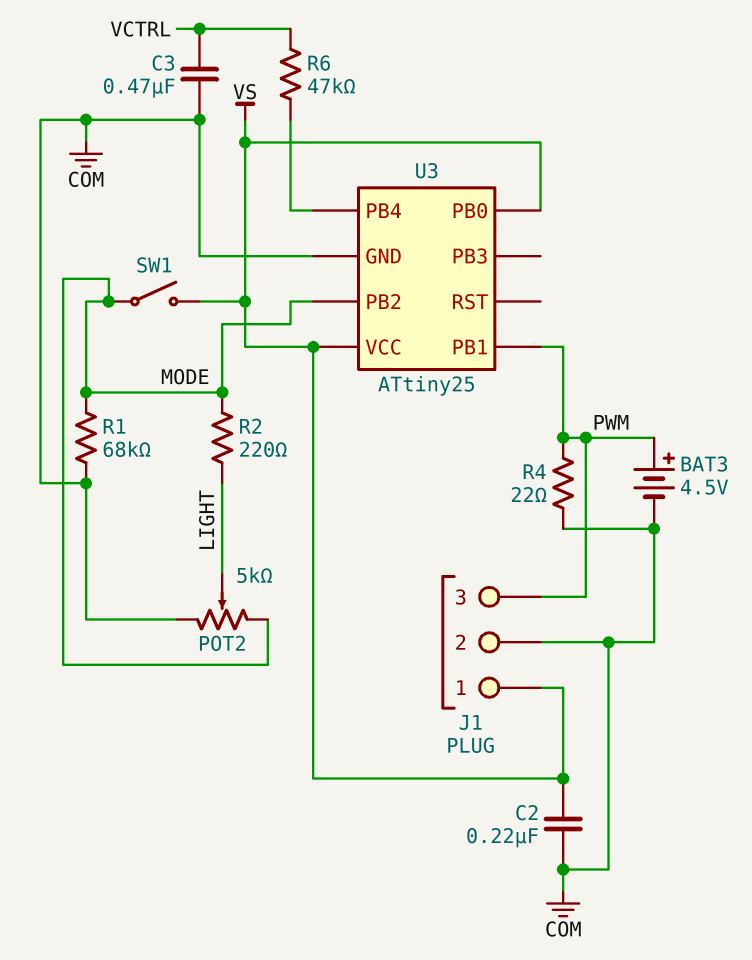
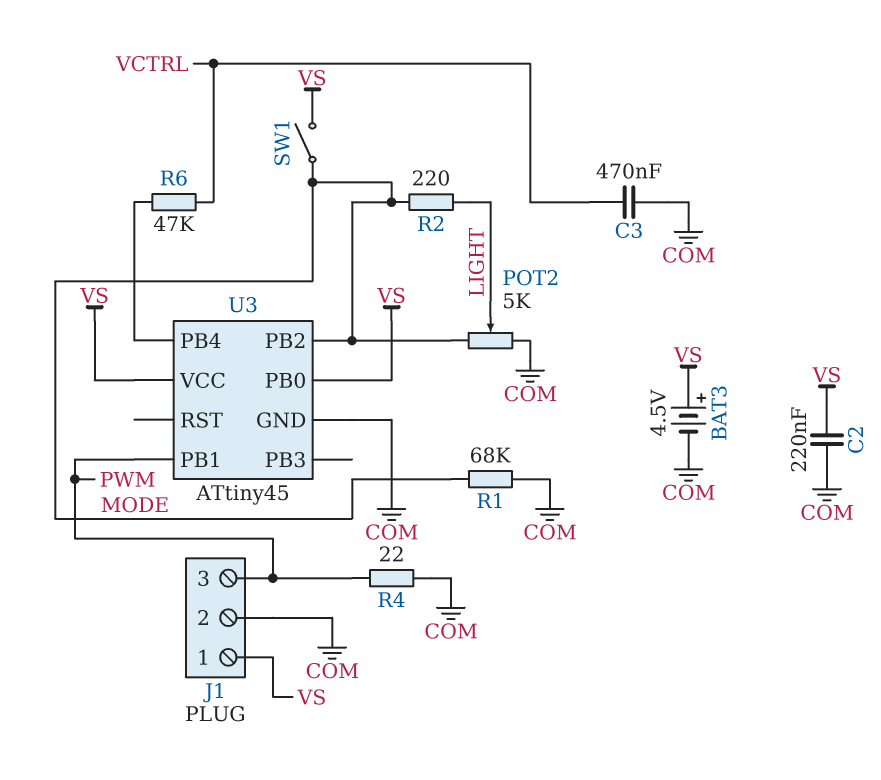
BAT3: 4.5V (plus PWM, minus COM) -> 4.5V (plus VS, minus COM)
U3: ATtiny25 -> ATtiny45

